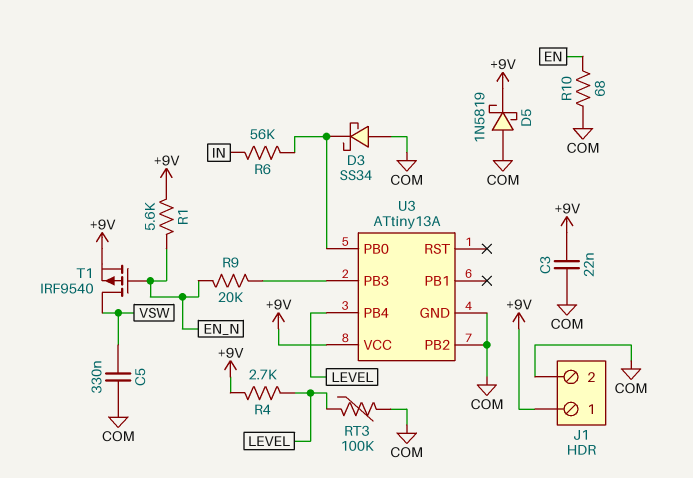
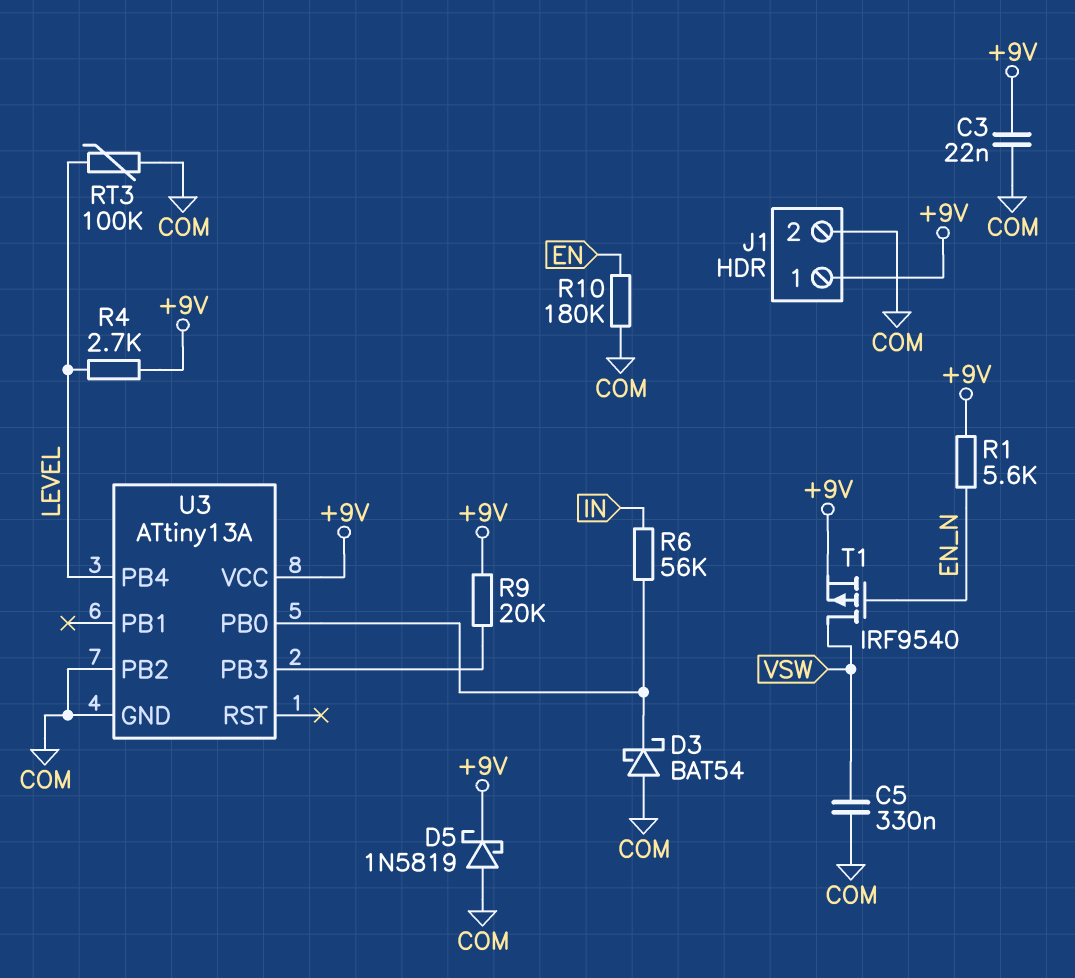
D3: schottky SS34 (A COM, K U3/PB0) -> schottky BAT54 (A COM, K U3/PB0)
R9: 20k (EN_N, U3/PB3) -> 20k (+9V, U3/PB3)
R10: 68 (COM, EN) -> 180k (COM, EN)

